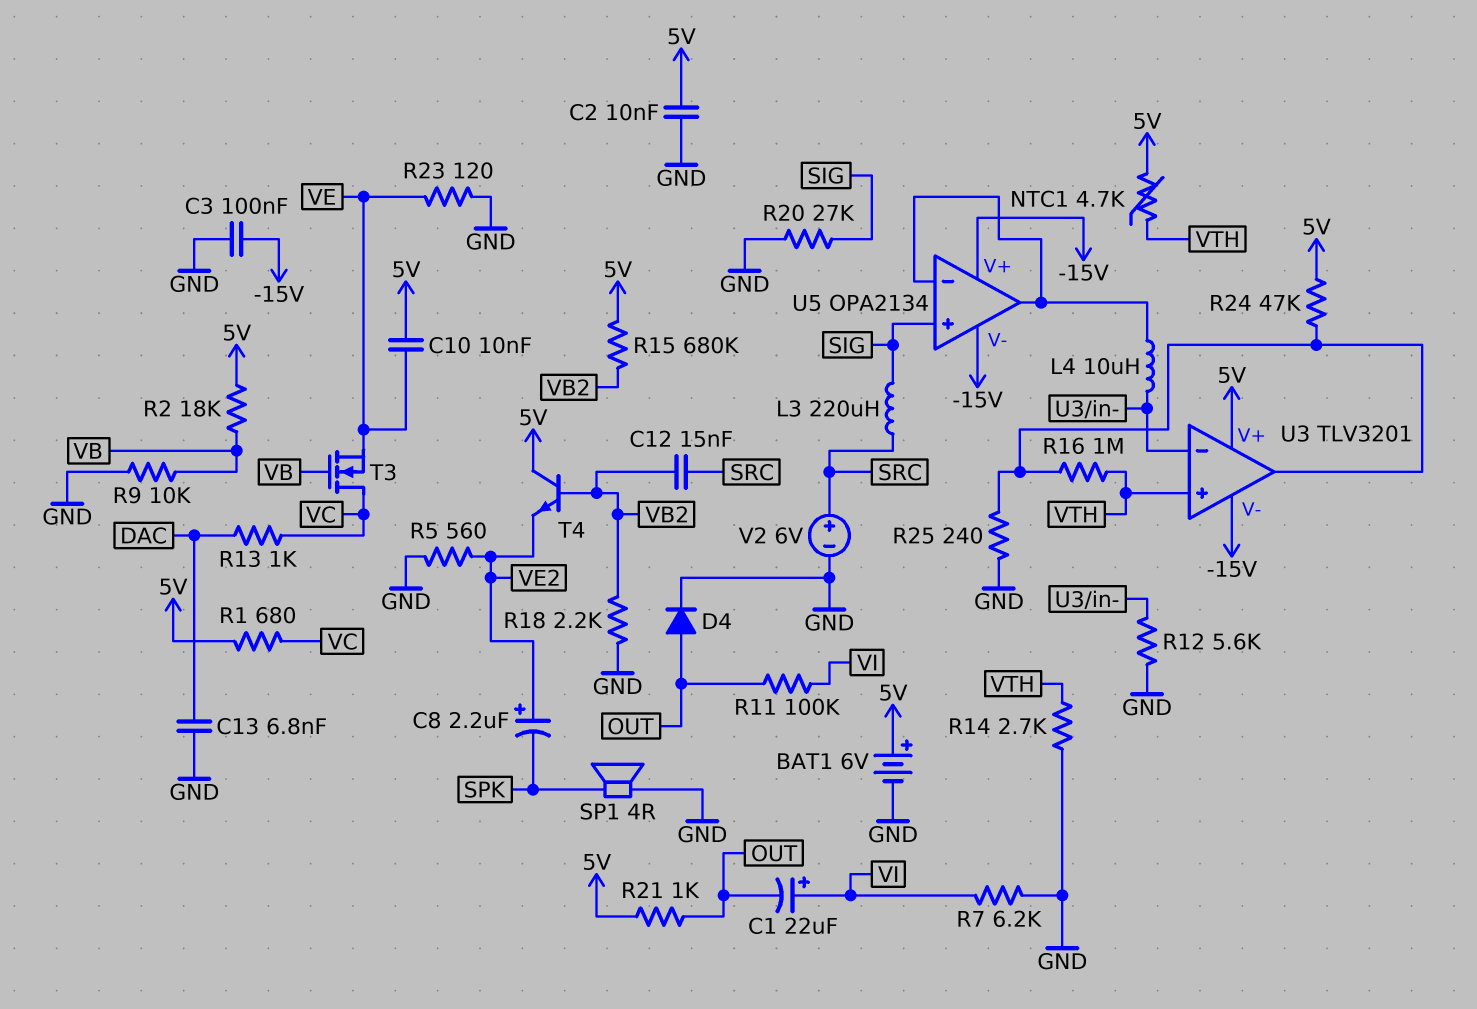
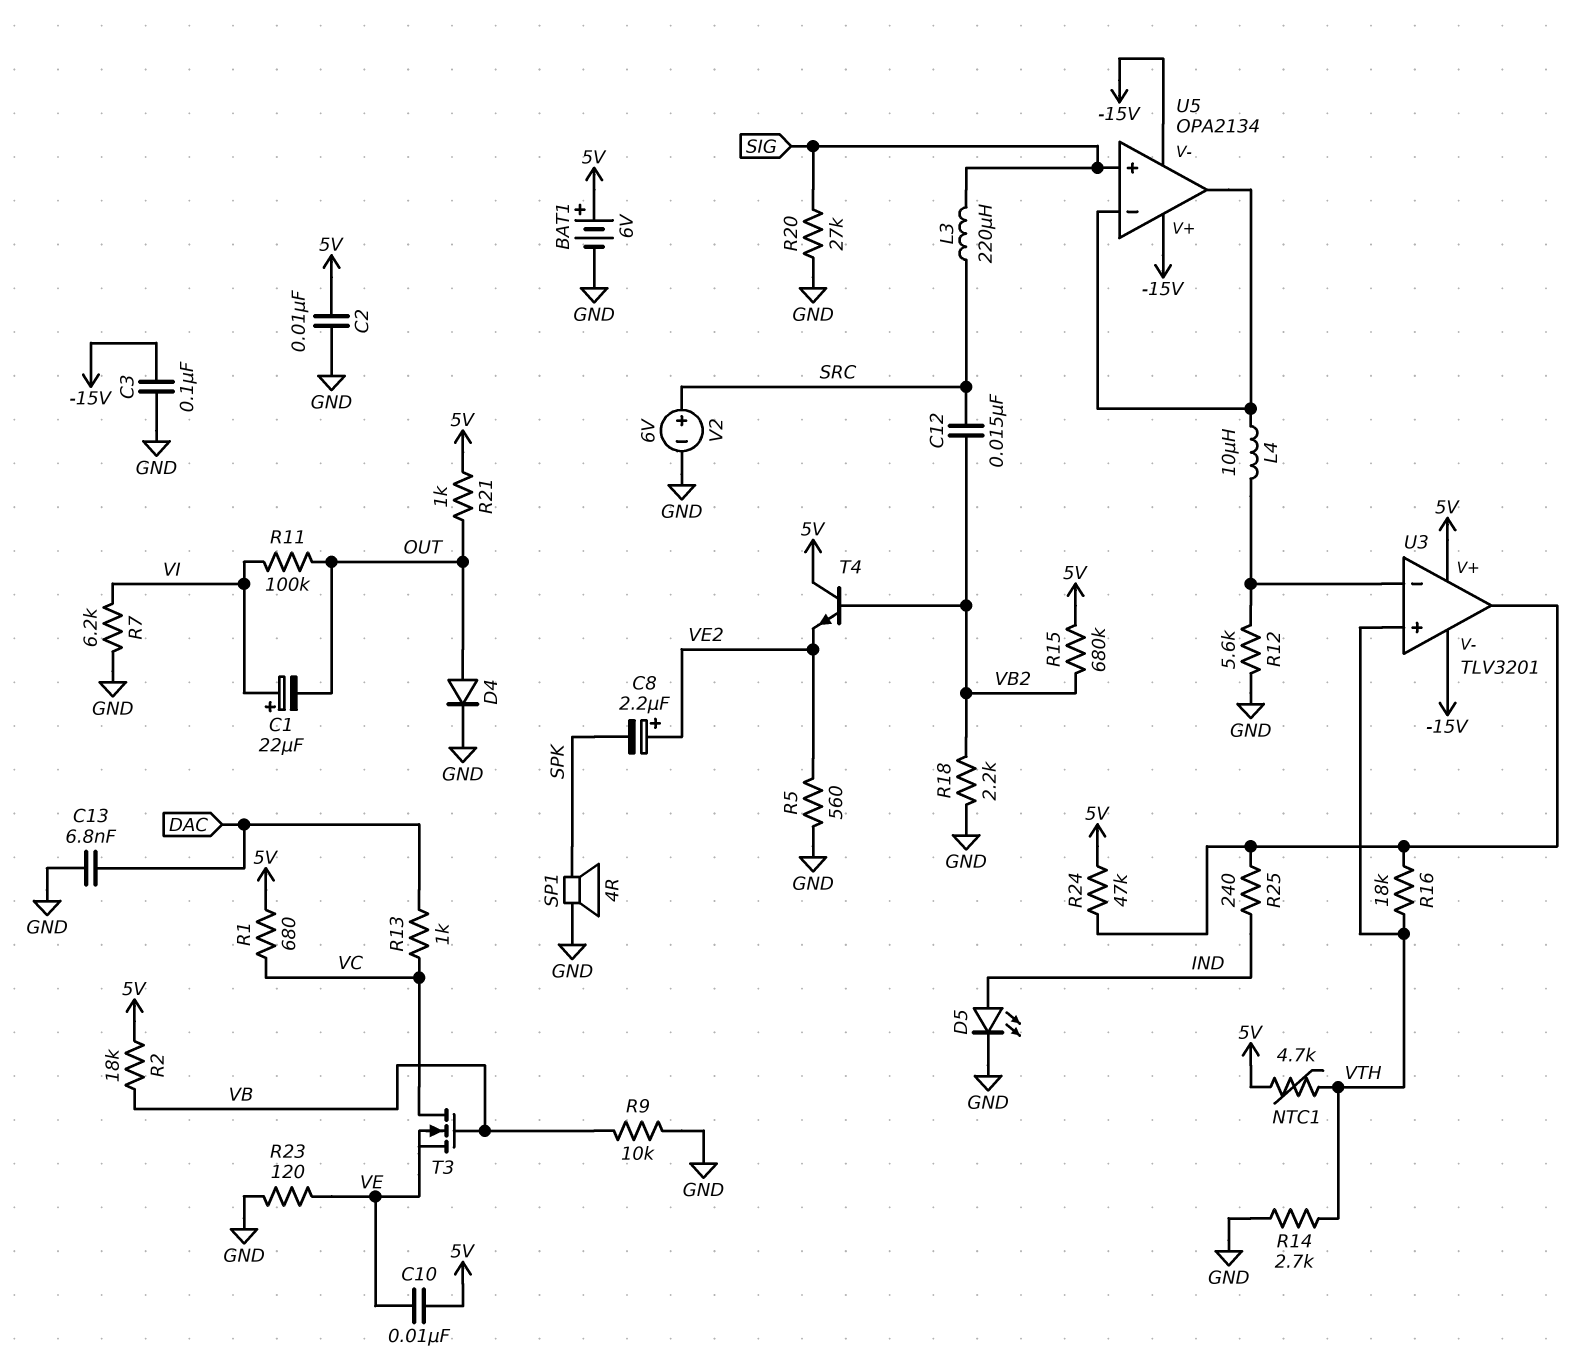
D5: none -> LED (A IND, K GND)
R16: 1M (U3/out, VTH) -> 18k (U3/out, VTH)
R25: 240 (GND, U3/out) -> 240 (IND, U3/out)

